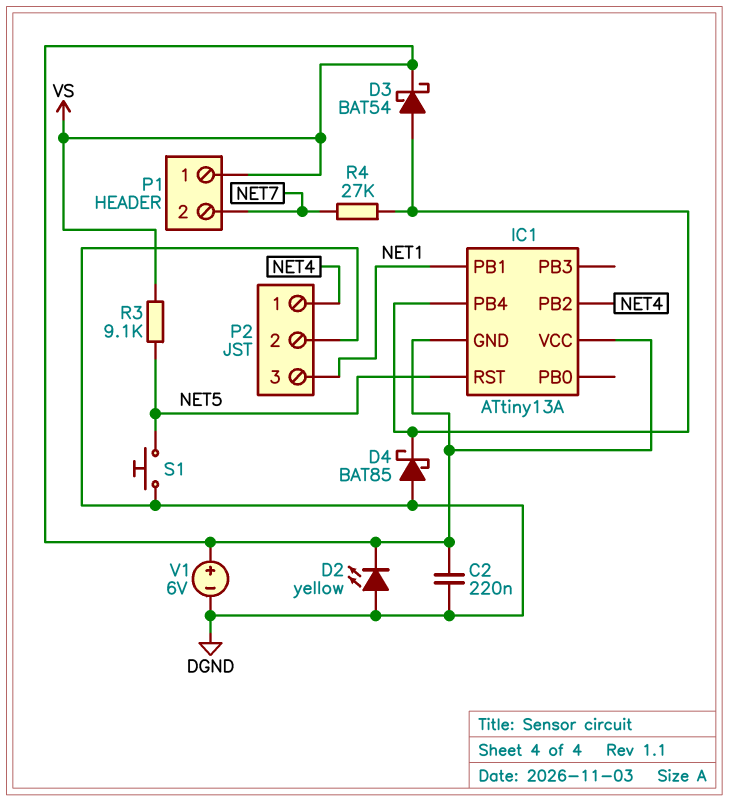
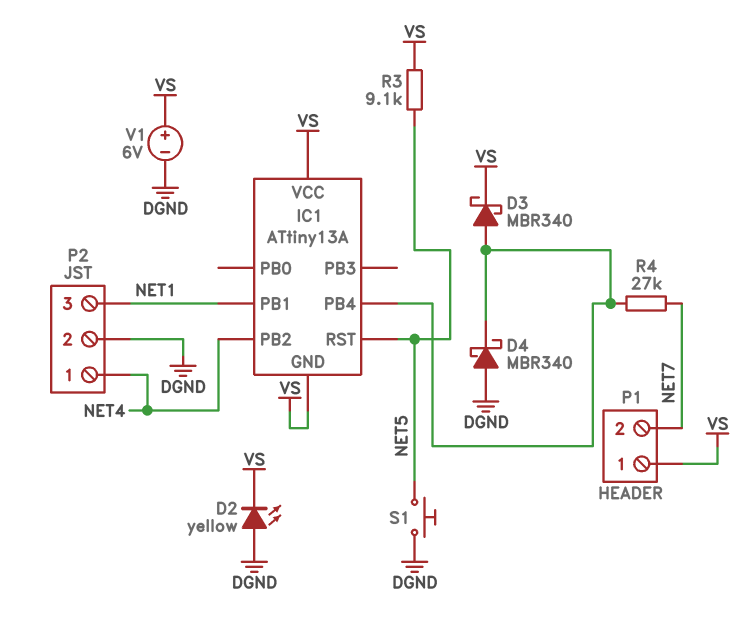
C2: 220nF (DGND, VS) -> none
D3: schottky BAT54 (A IC1/PB4, K VS) -> schottky MBR340 (A IC1/PB4, K VS)
D4: schottky BAT85 (A DGND, K IC1/PB4) -> schottky MBR340 (A DGND, K IC1/PB4)

